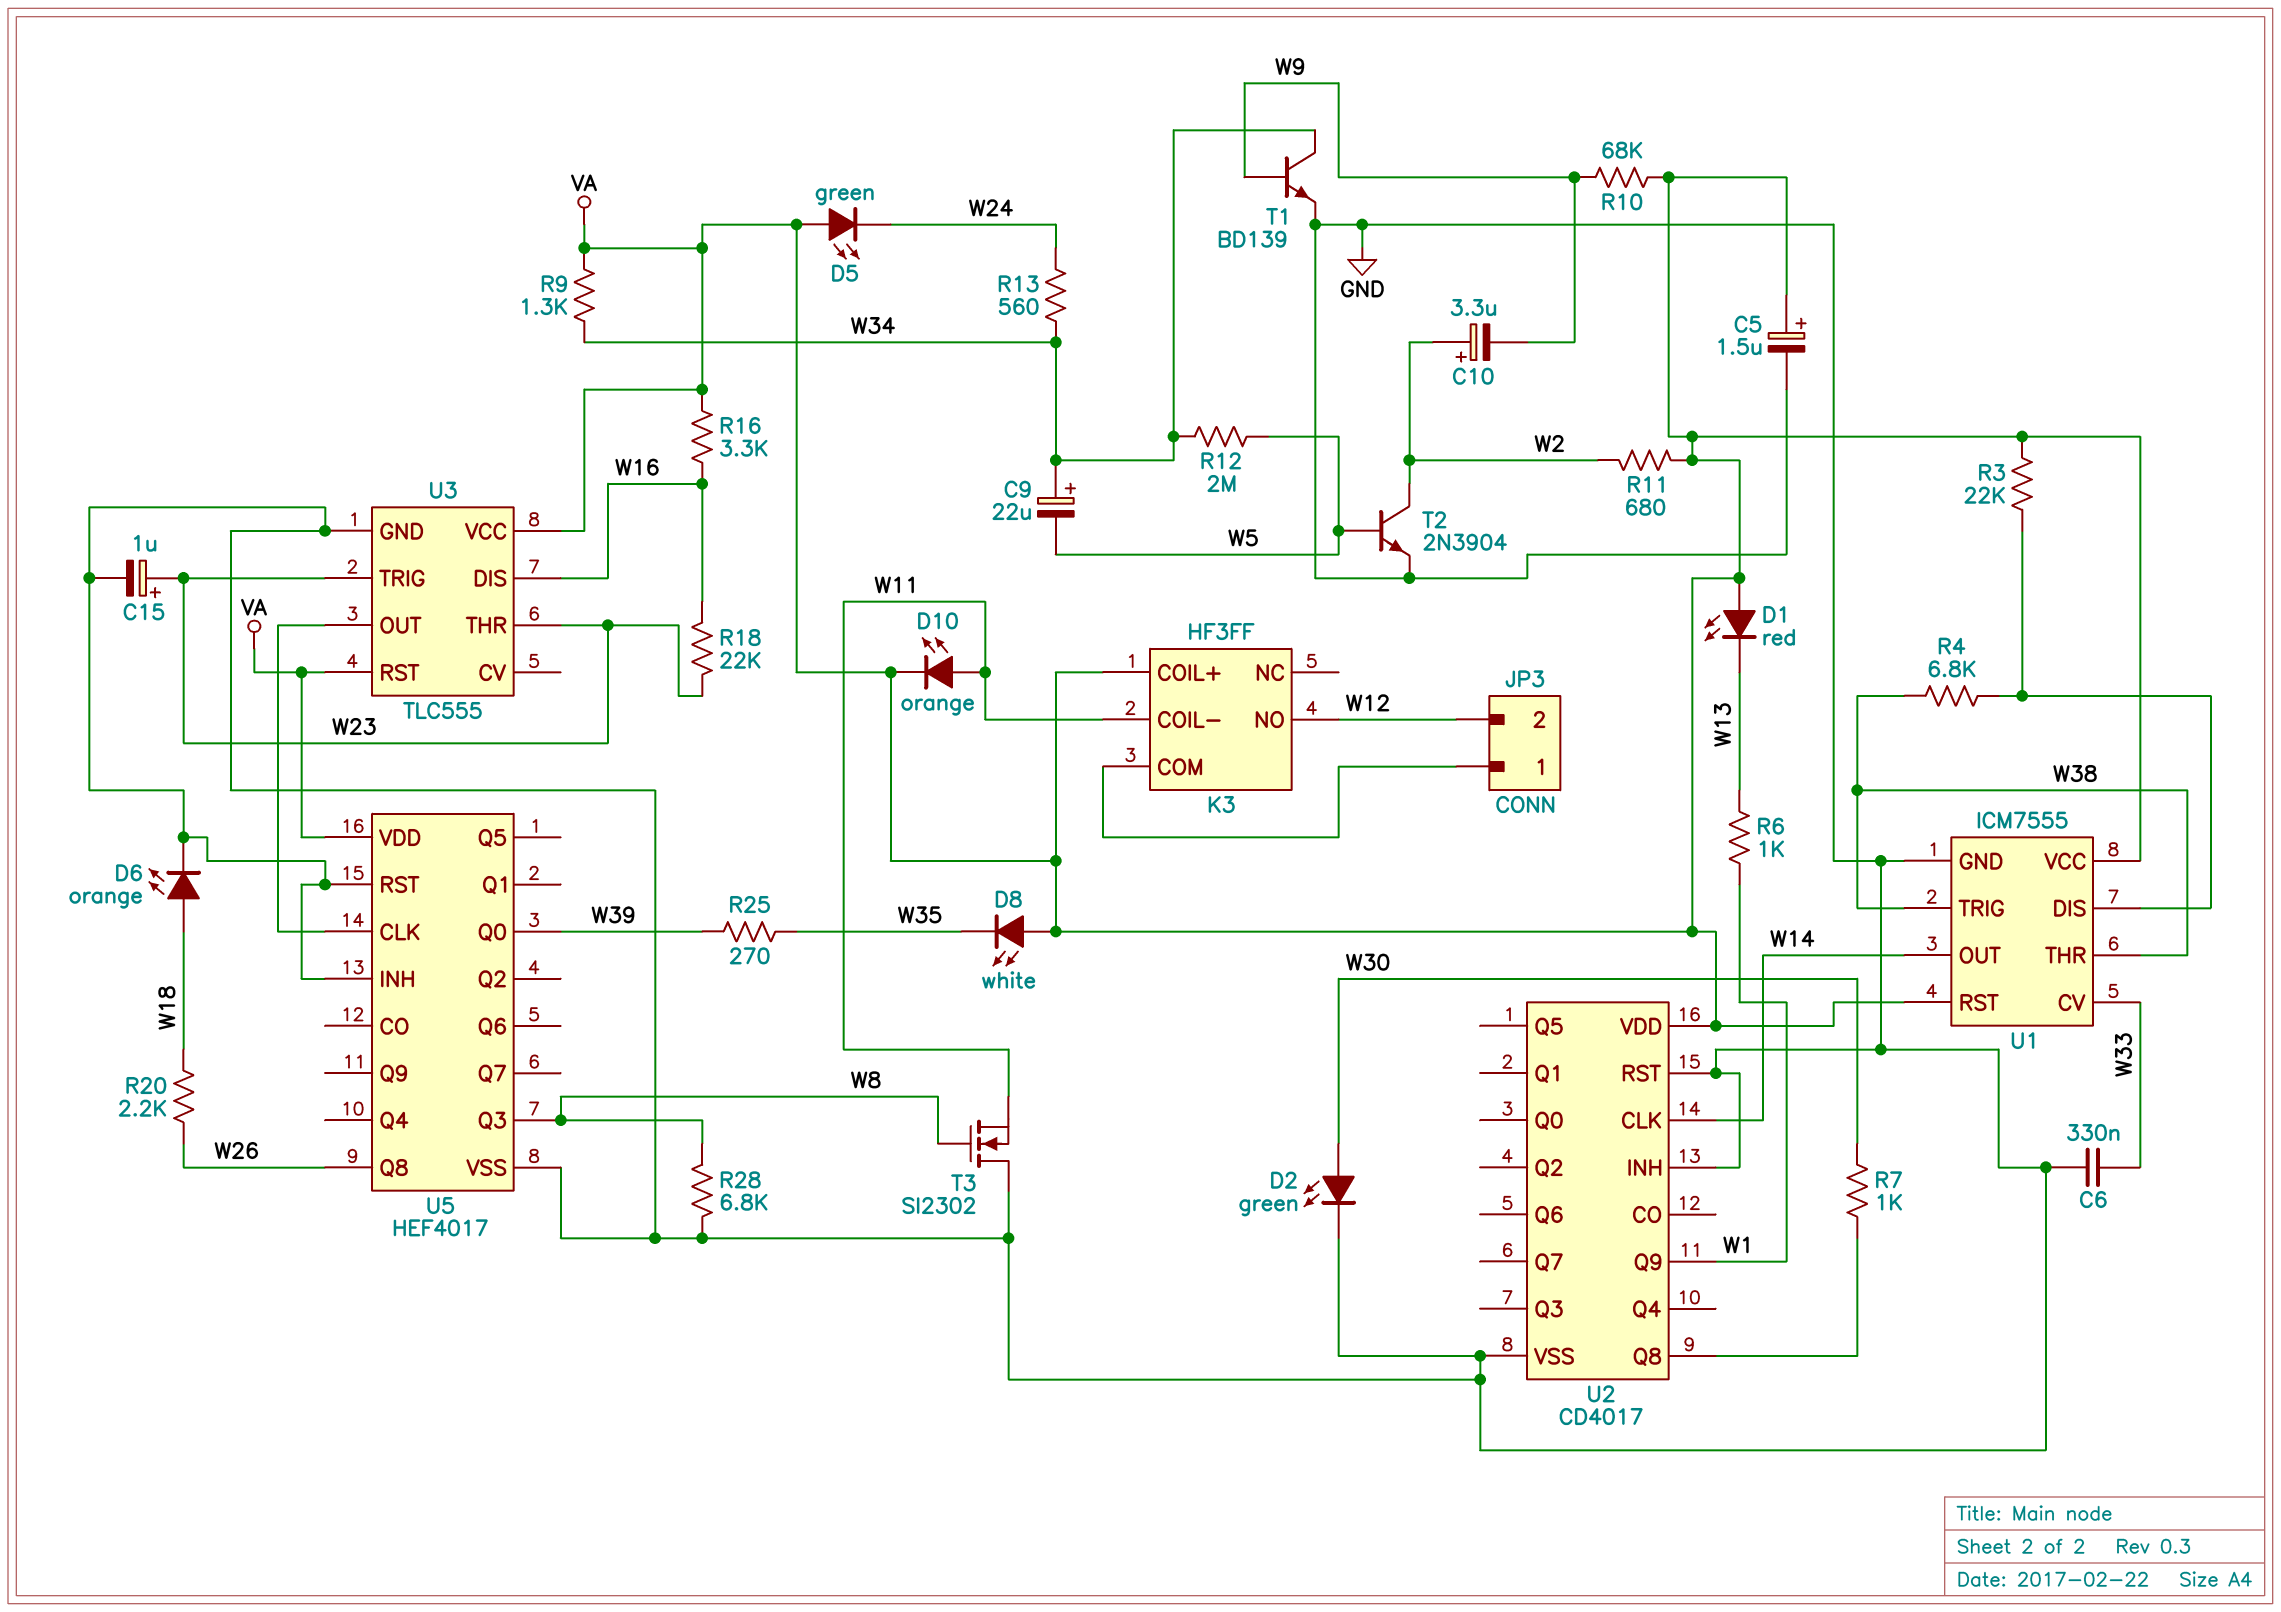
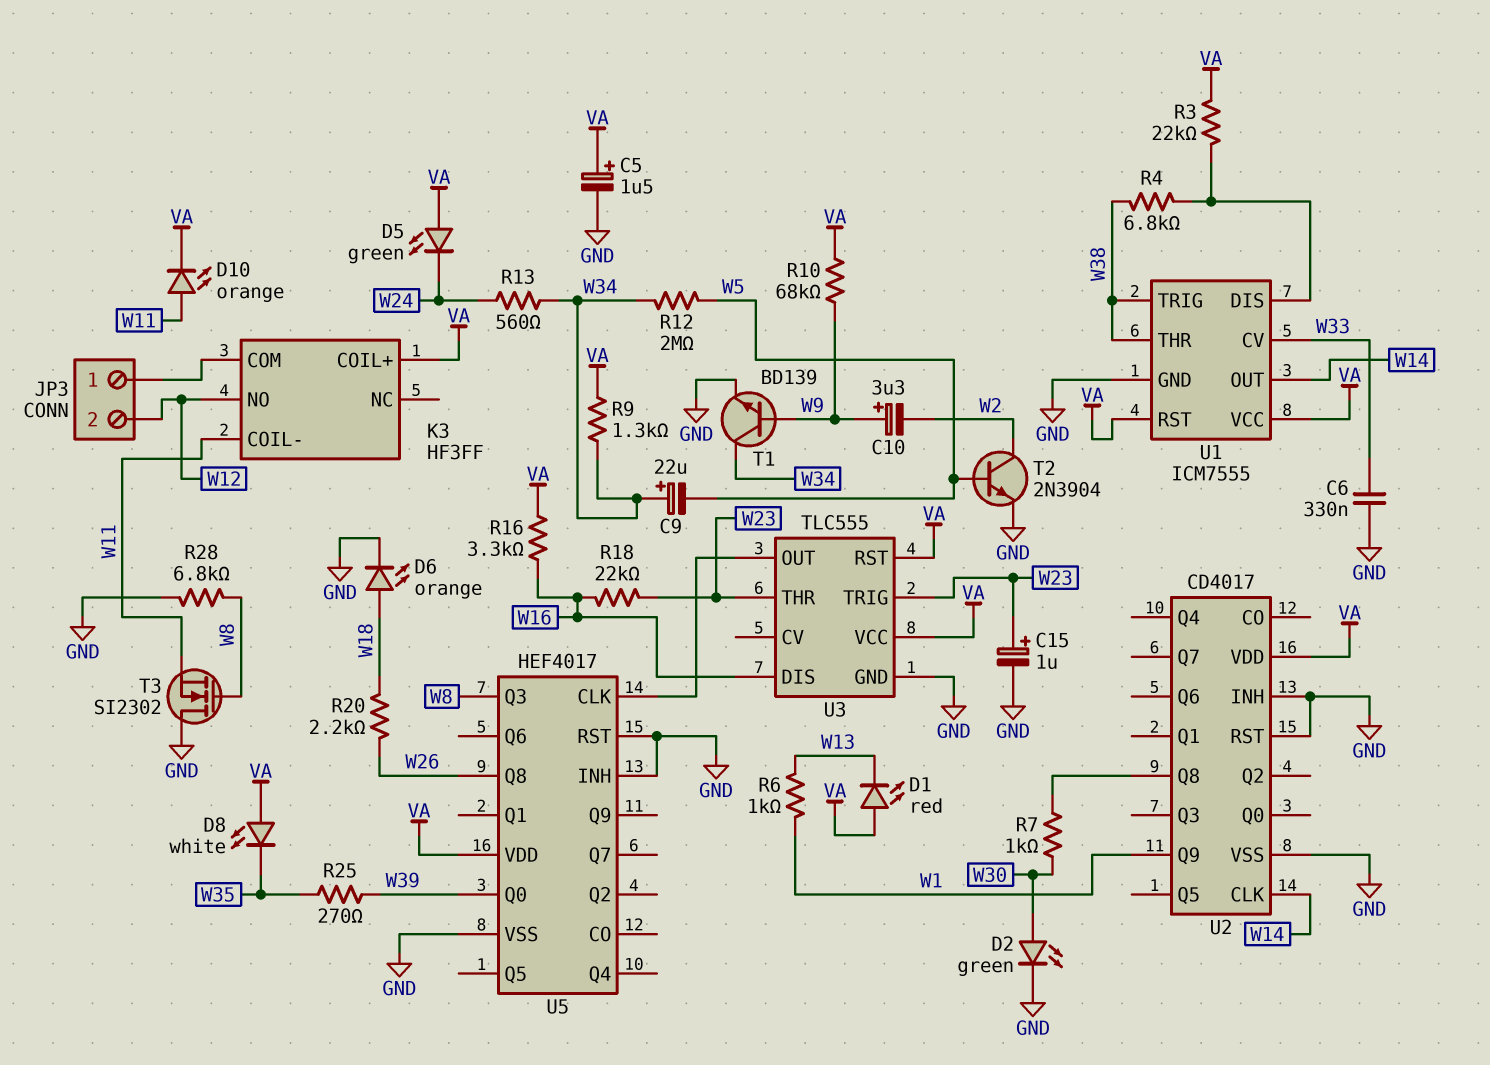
C10: 3.3uF (plus W2, minus W9) -> 3.3uF (plus W9, minus W2)
R11: 680 (VA, W2) -> none

